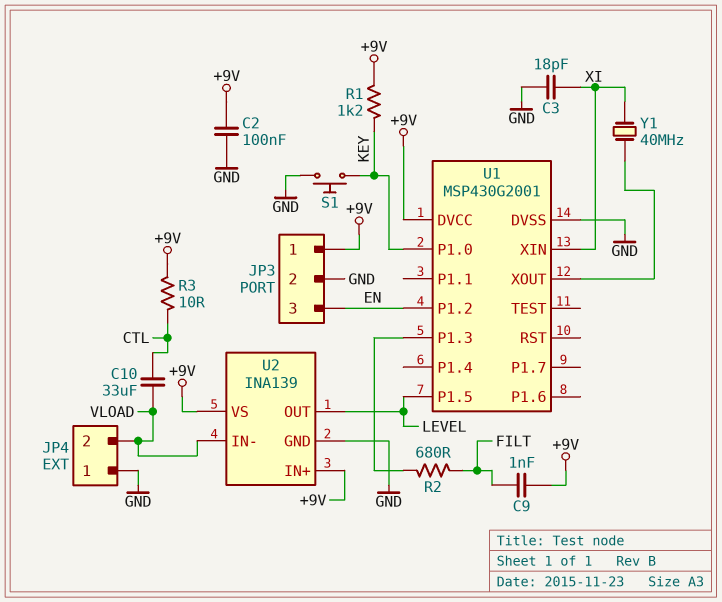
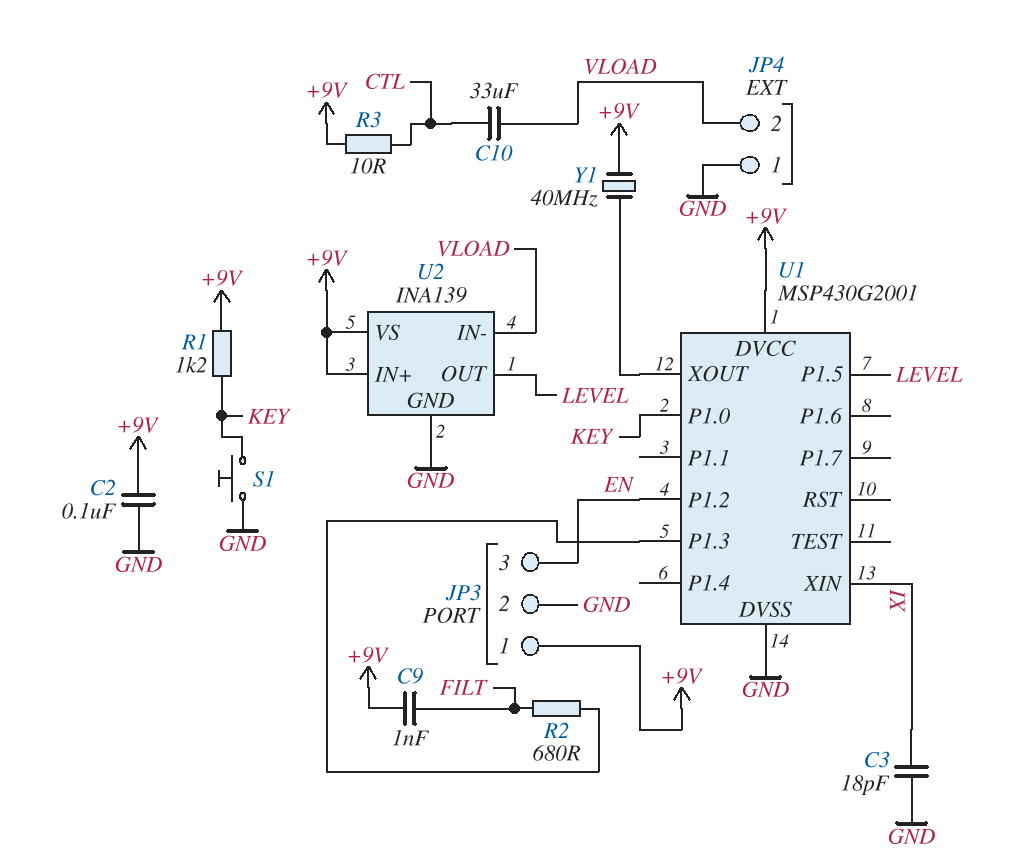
Y1: 40MHz (U1/XOUT, XI) -> 40MHz (+9V, U1/XOUT)

